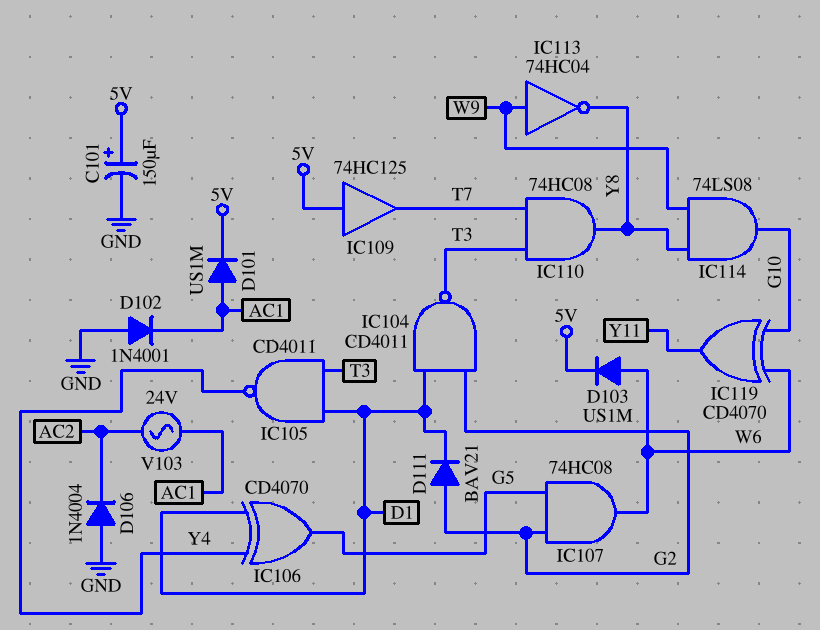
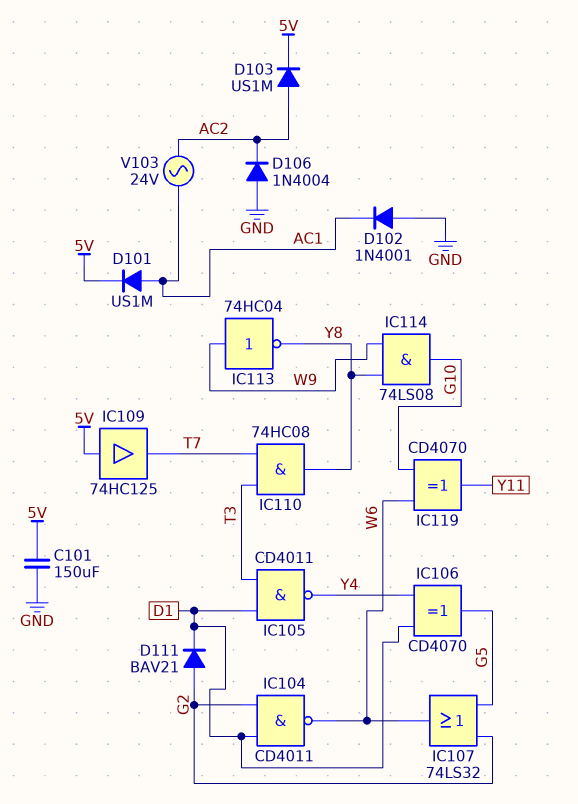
C101: 150uF (plus 5V, minus GND) -> 150uF (5V, GND)
D103: diode US1M (A W6, K 5V) -> diode US1M (A AC2, K 5V)
IC104: NAND CD4011 (in D1, in G2, out T3) -> NAND CD4011 (in D1, in G2, out W6)
IC107: AND 74HC08 (in G2, in G5, out W6) -> OR 74LS32 (in G2, in G5, out W6)

